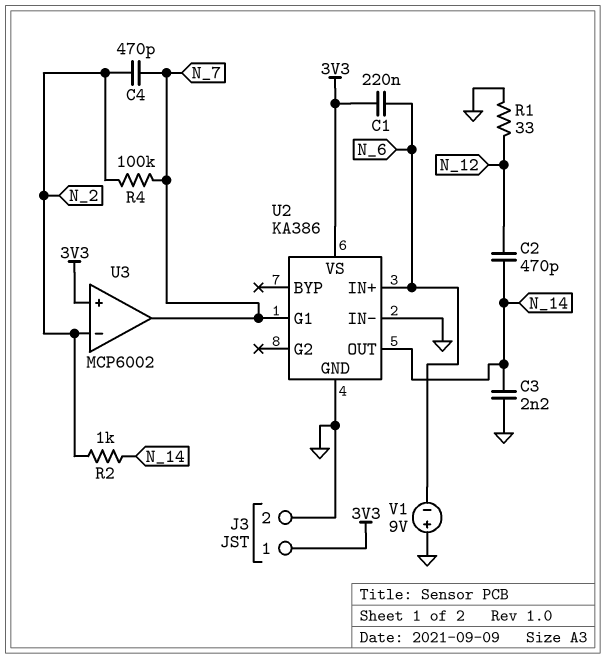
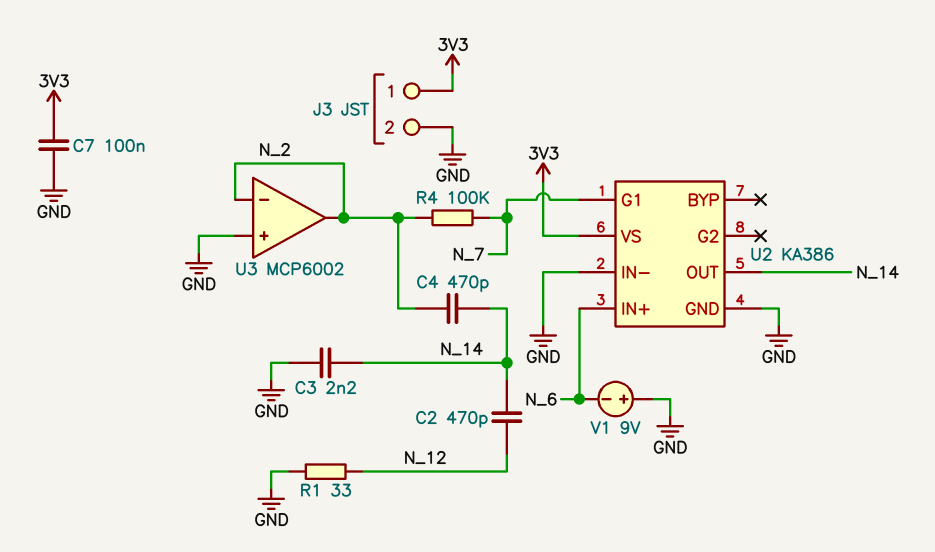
C1: 220nF (3V3, N_6) -> none
C4: 470pF (N_2, N_7) -> 470pF (N_2, N_14)
C7: none -> 100nF (3V3, GND)
R2: 1k (N_2, N_14) -> none
U3 pin in+: 3V3 -> GND
U3 pin out: N_7 -> N_2

